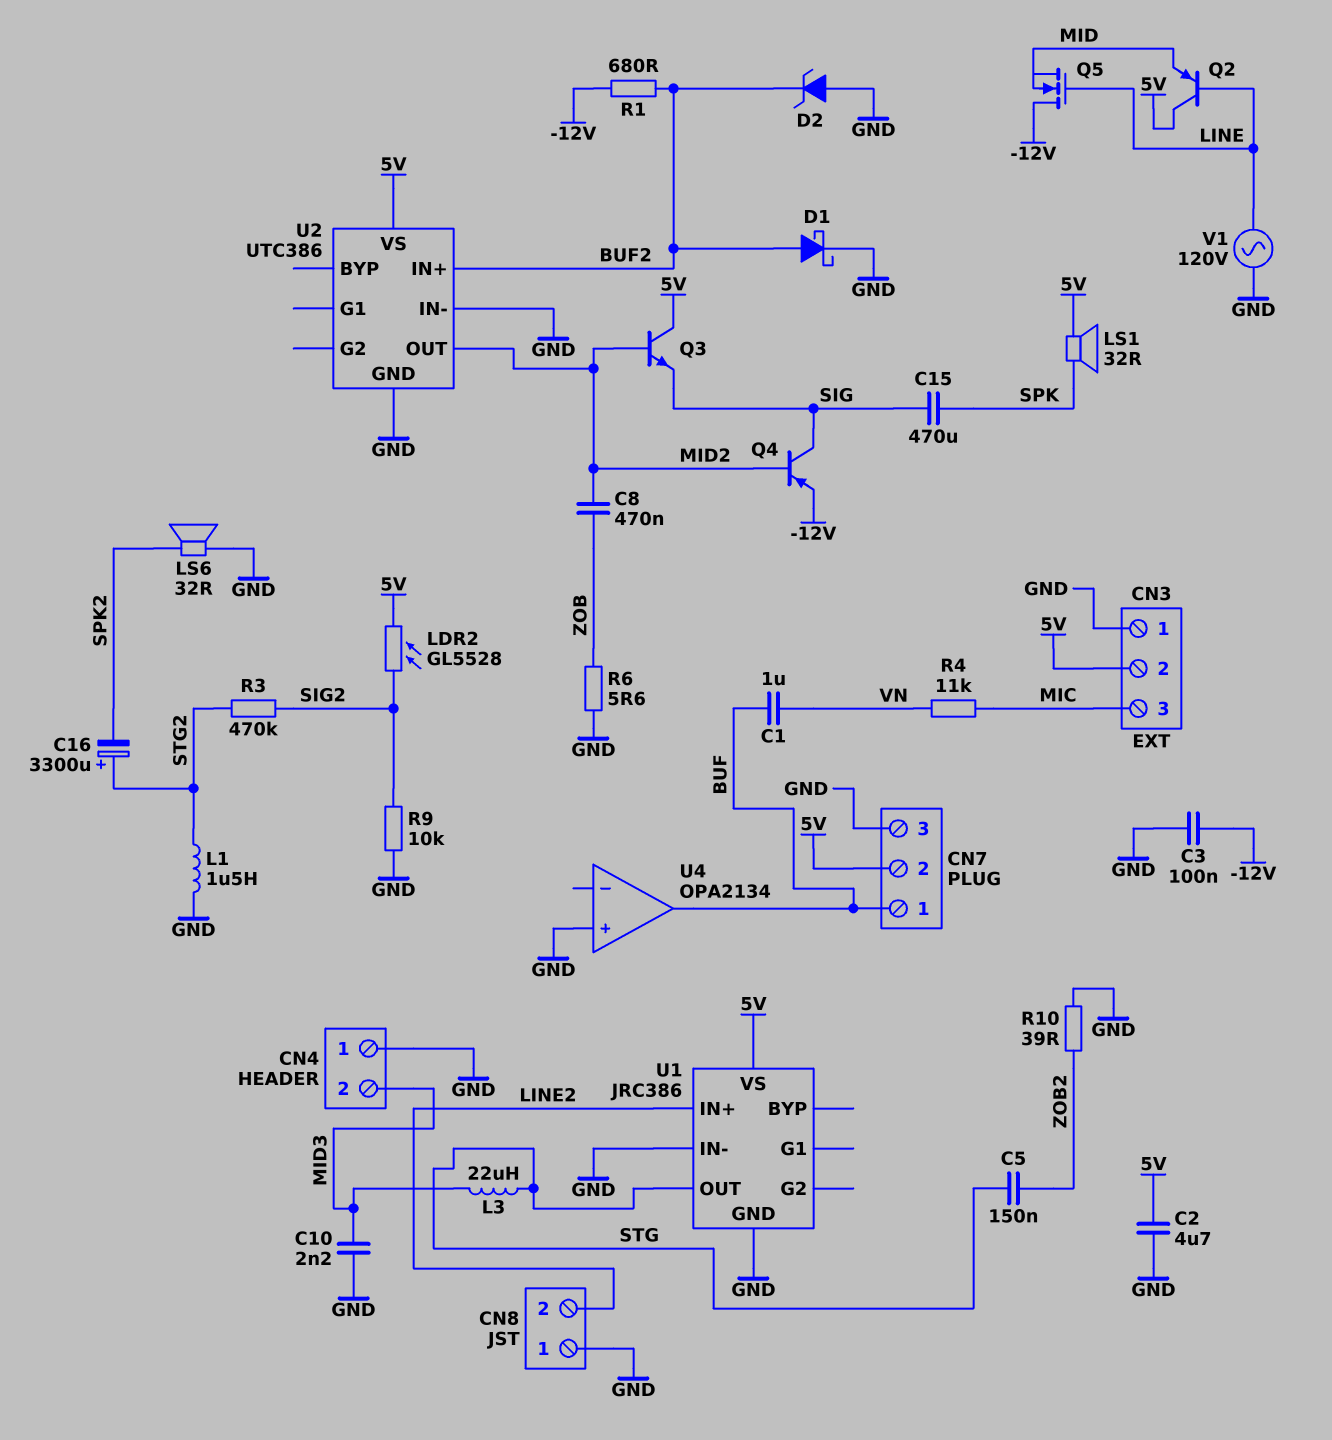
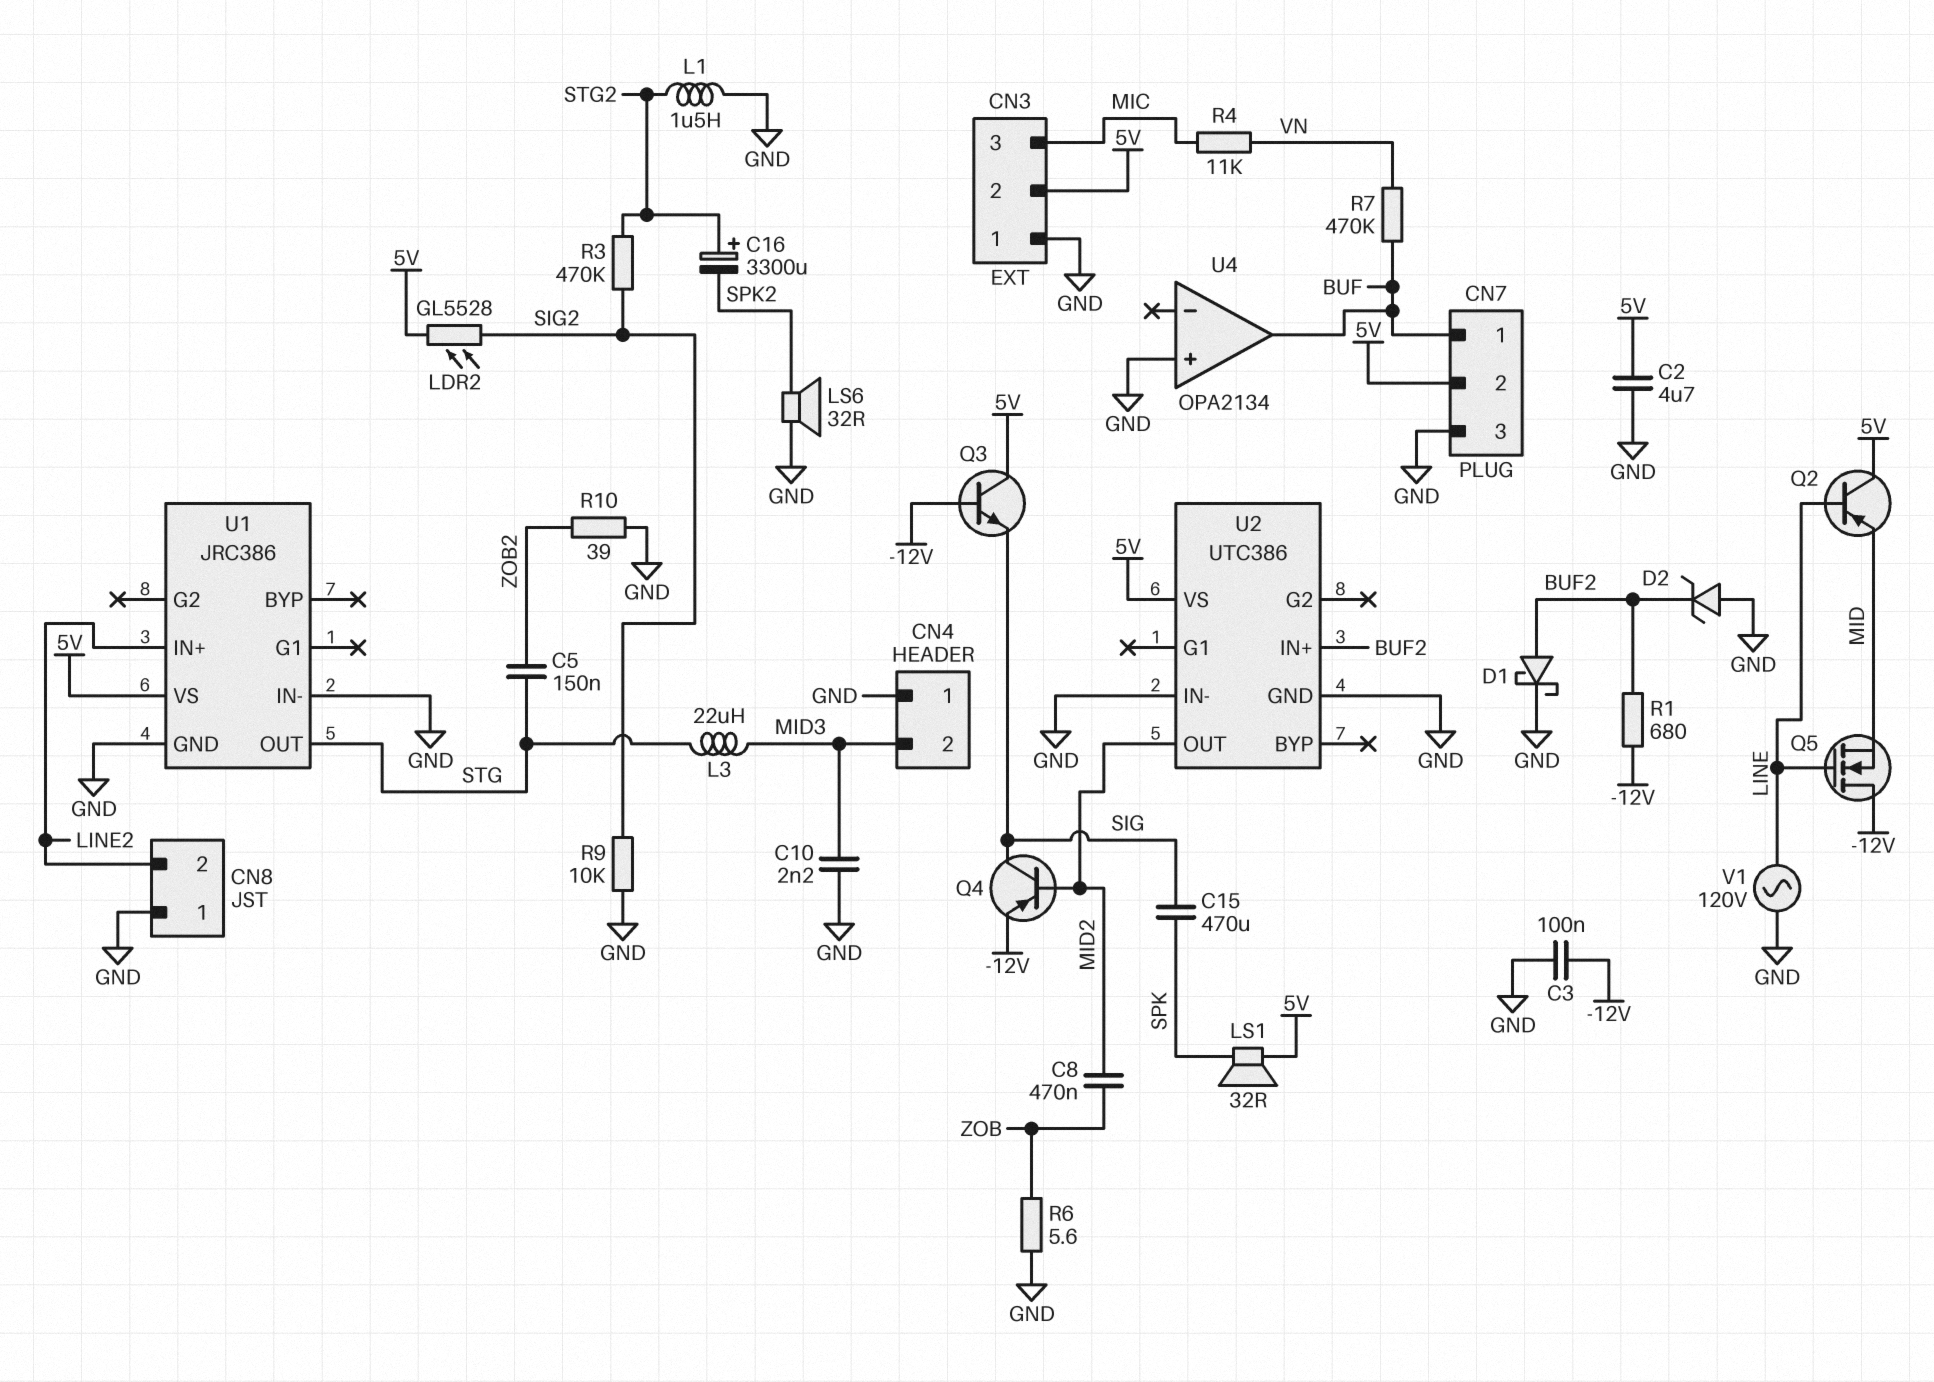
C1: 1uF (BUF, VN) -> none
Q3: NPN (B MID2, C 5V, E SIG) -> NPN (B -12V, C 5V, E SIG)
R7: none -> 470k (BUF, VN)

